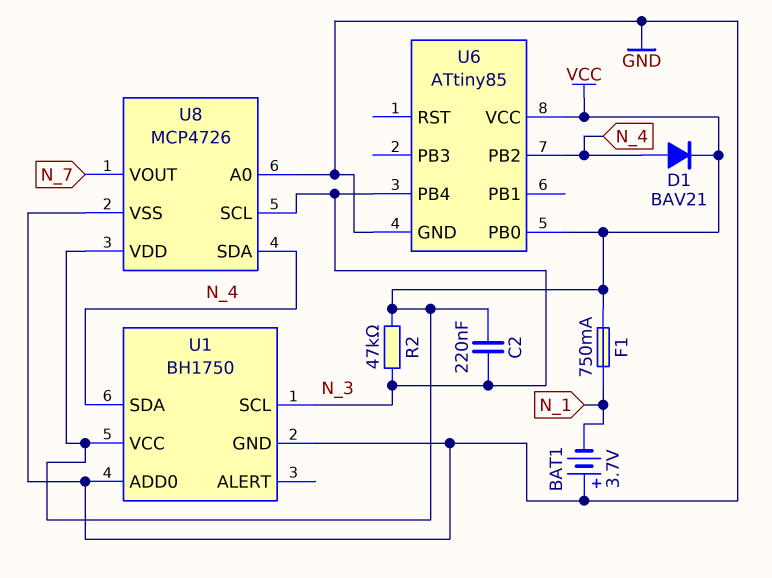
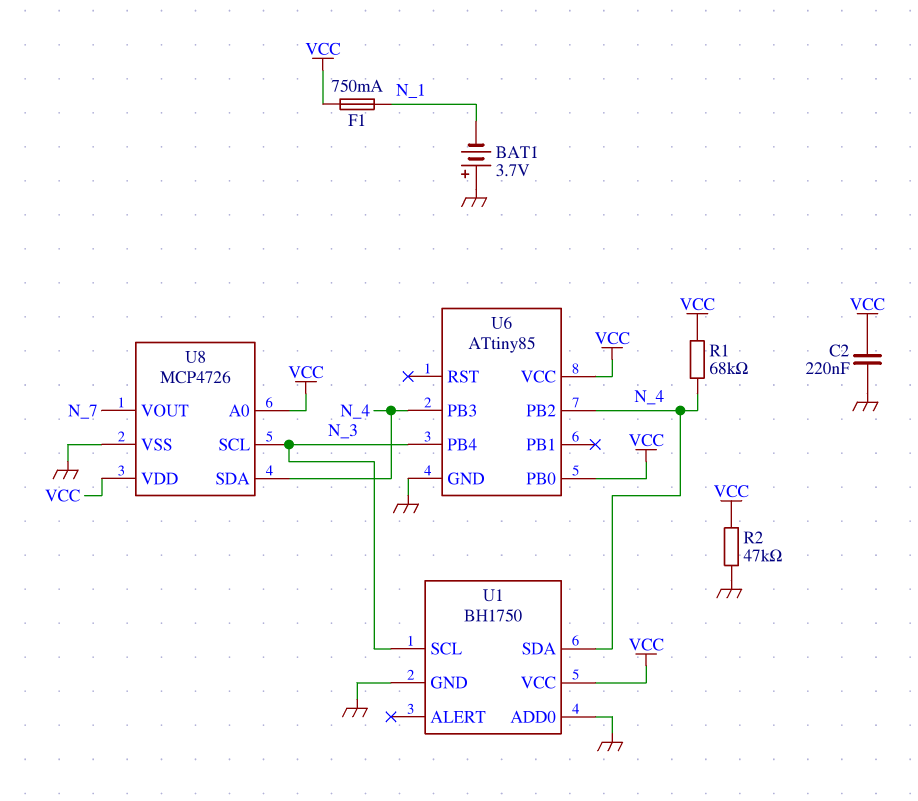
C2: 220nF (N_3, VCC) -> 220nF (GND, VCC)
D1: diode BAV21 (A N_4, K VCC) -> none
R1: none -> 68k (N_4, VCC)
R2: 47k (N_3, VCC) -> 47k (GND, VCC)
U6 pin PB3: none -> N_4
U8 pin A0: GND -> VCC

